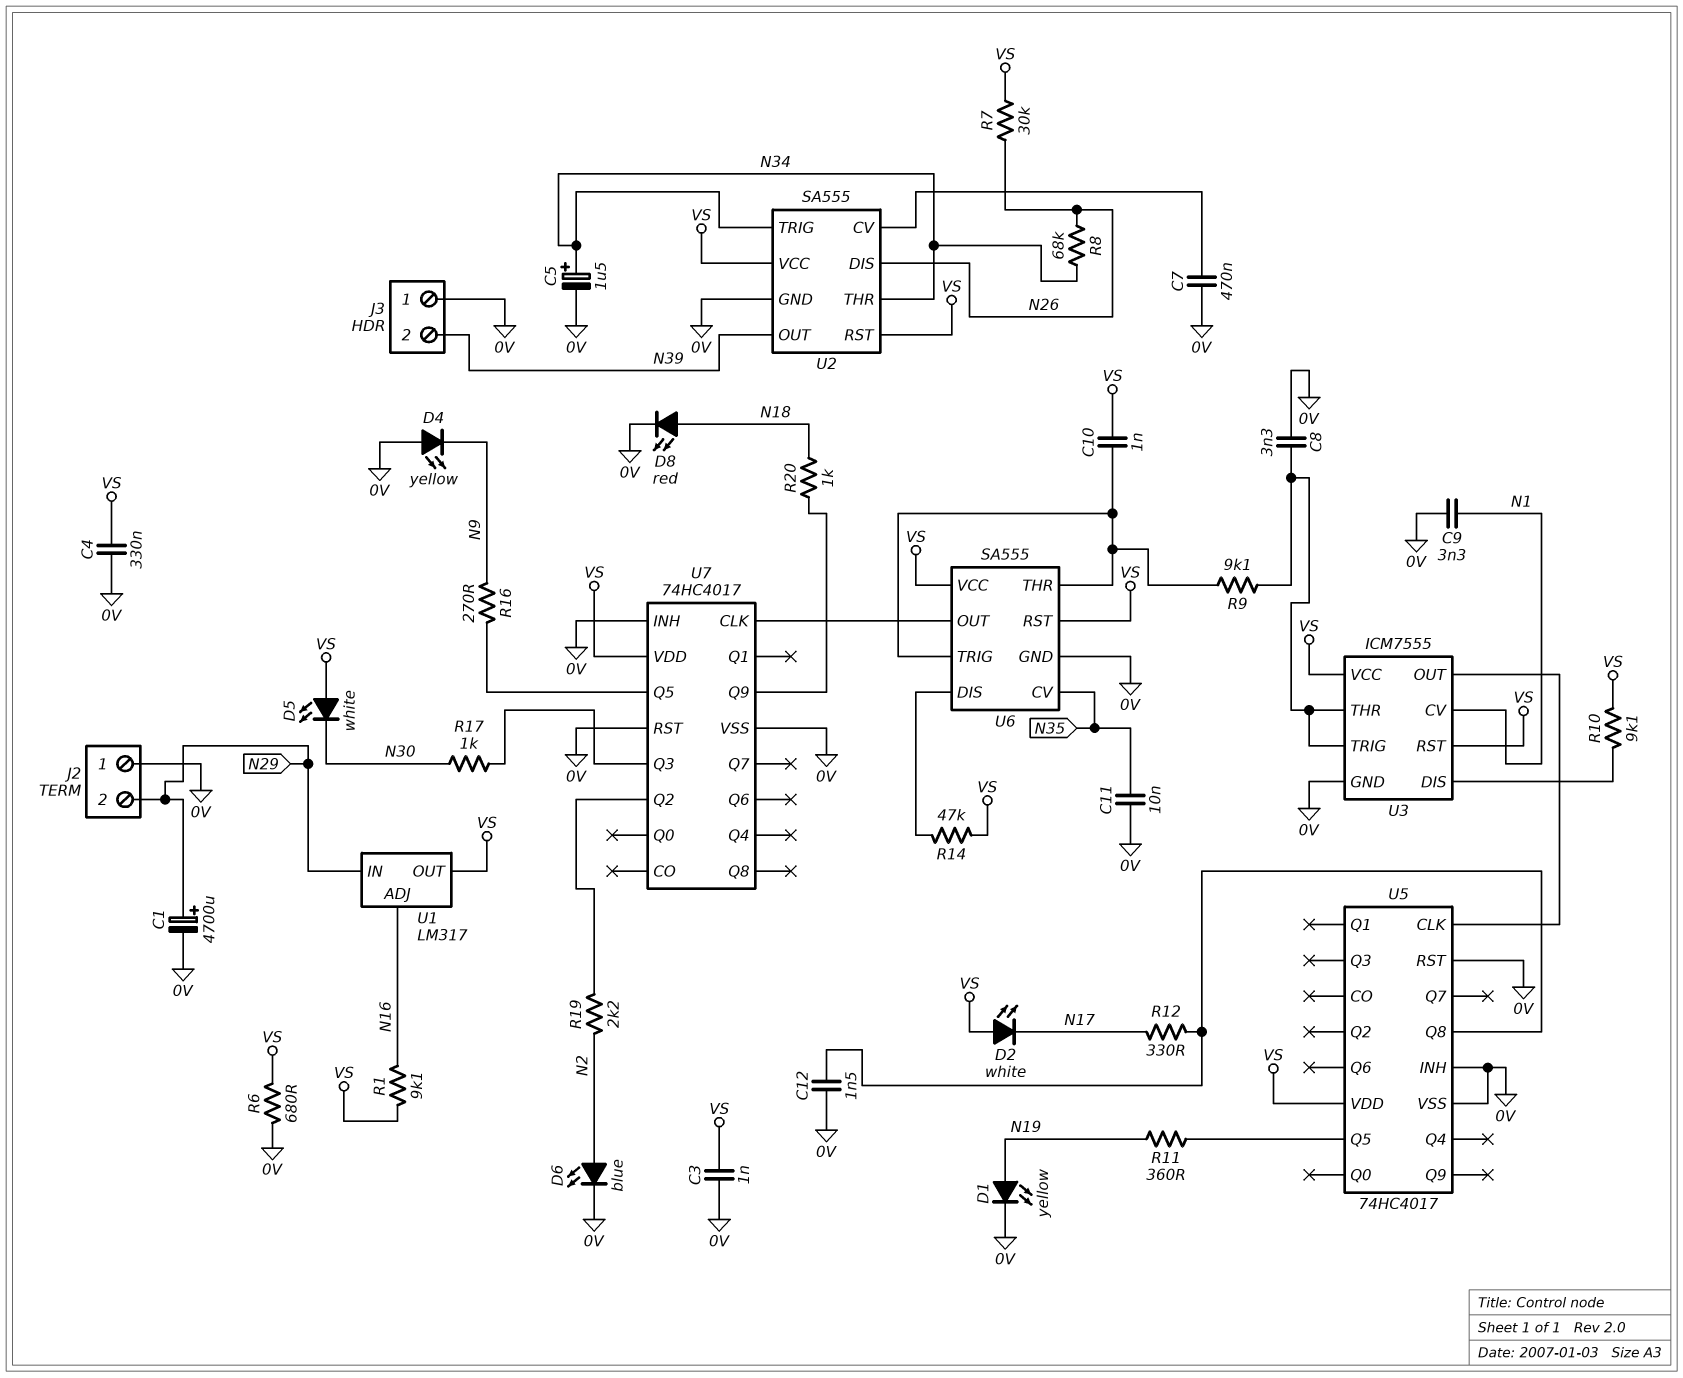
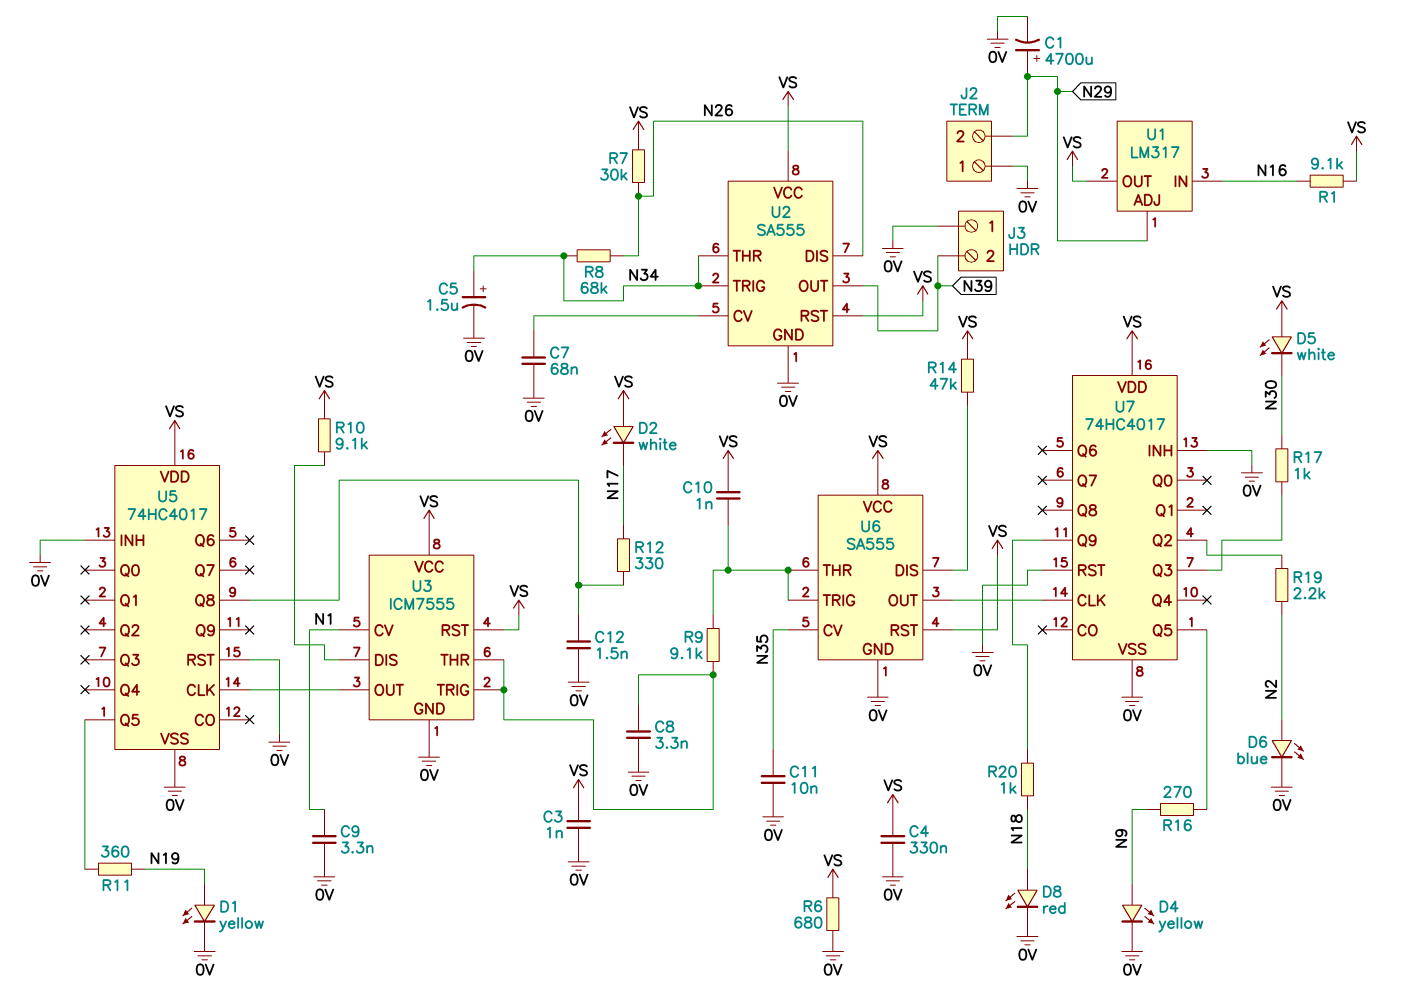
C7: 470nF (0V, U2/CV) -> 68nF (0V, U2/CV)
D4: LED yellow (A 0V, K N9) -> LED yellow (A N9, K 0V)
U1 pin ADJ: N16 -> N29
U1 pin IN: N29 -> N16

